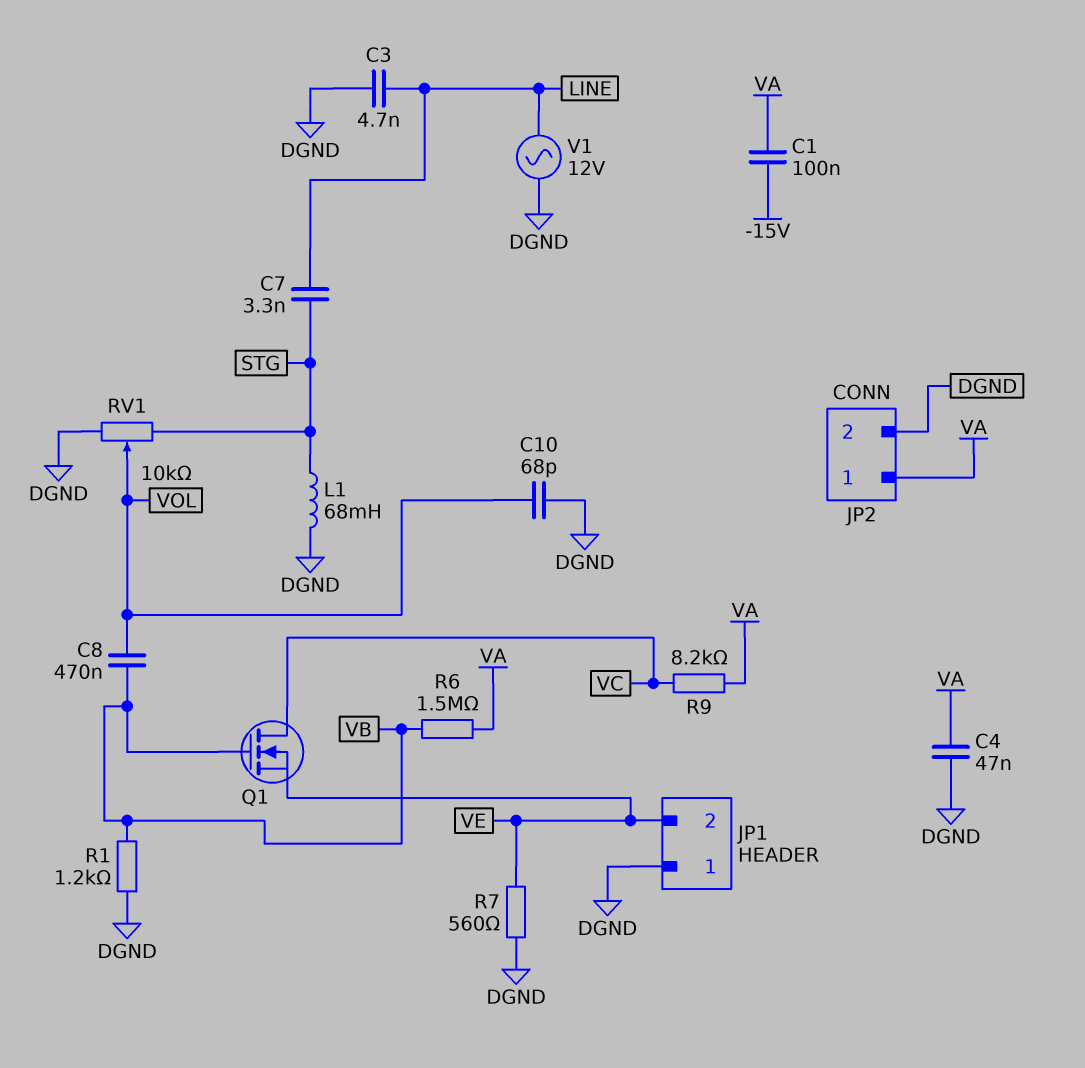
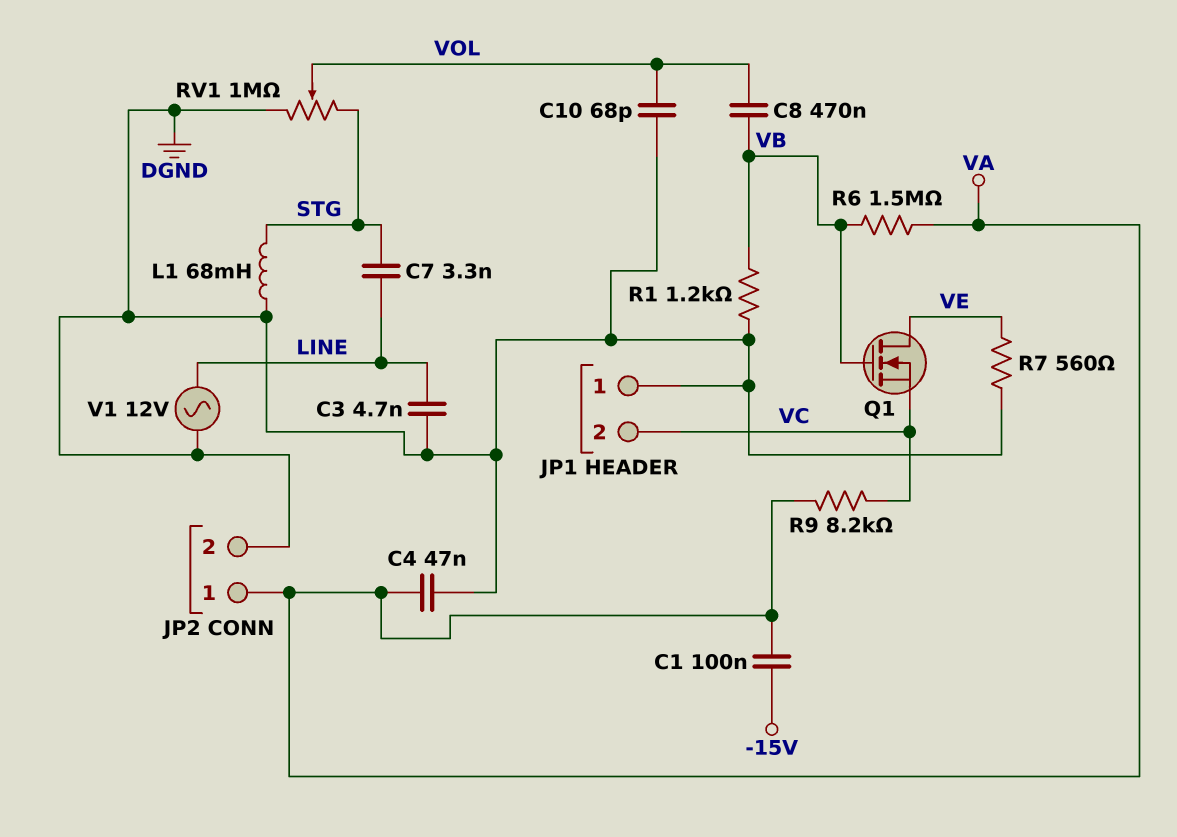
JP1 pin 2: VE -> VC
Q1: NMOS (G VB, D VC, S VE) -> NMOS (G VB, D VE, S VC)
RV1: 10k (DGND, STG, wiper VOL) -> 1M (DGND, STG, wiper VOL)

